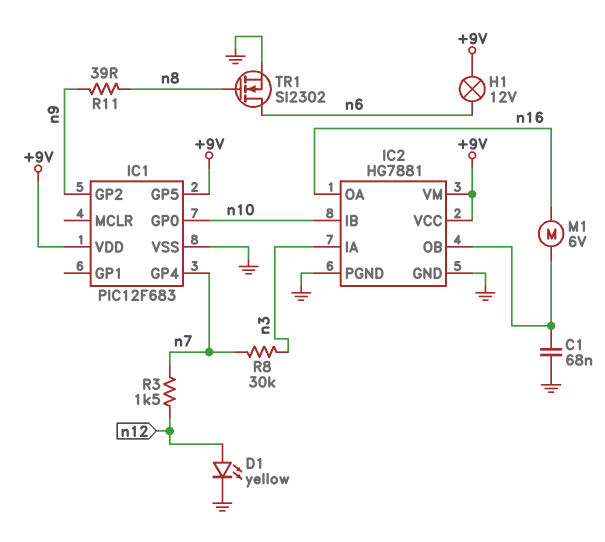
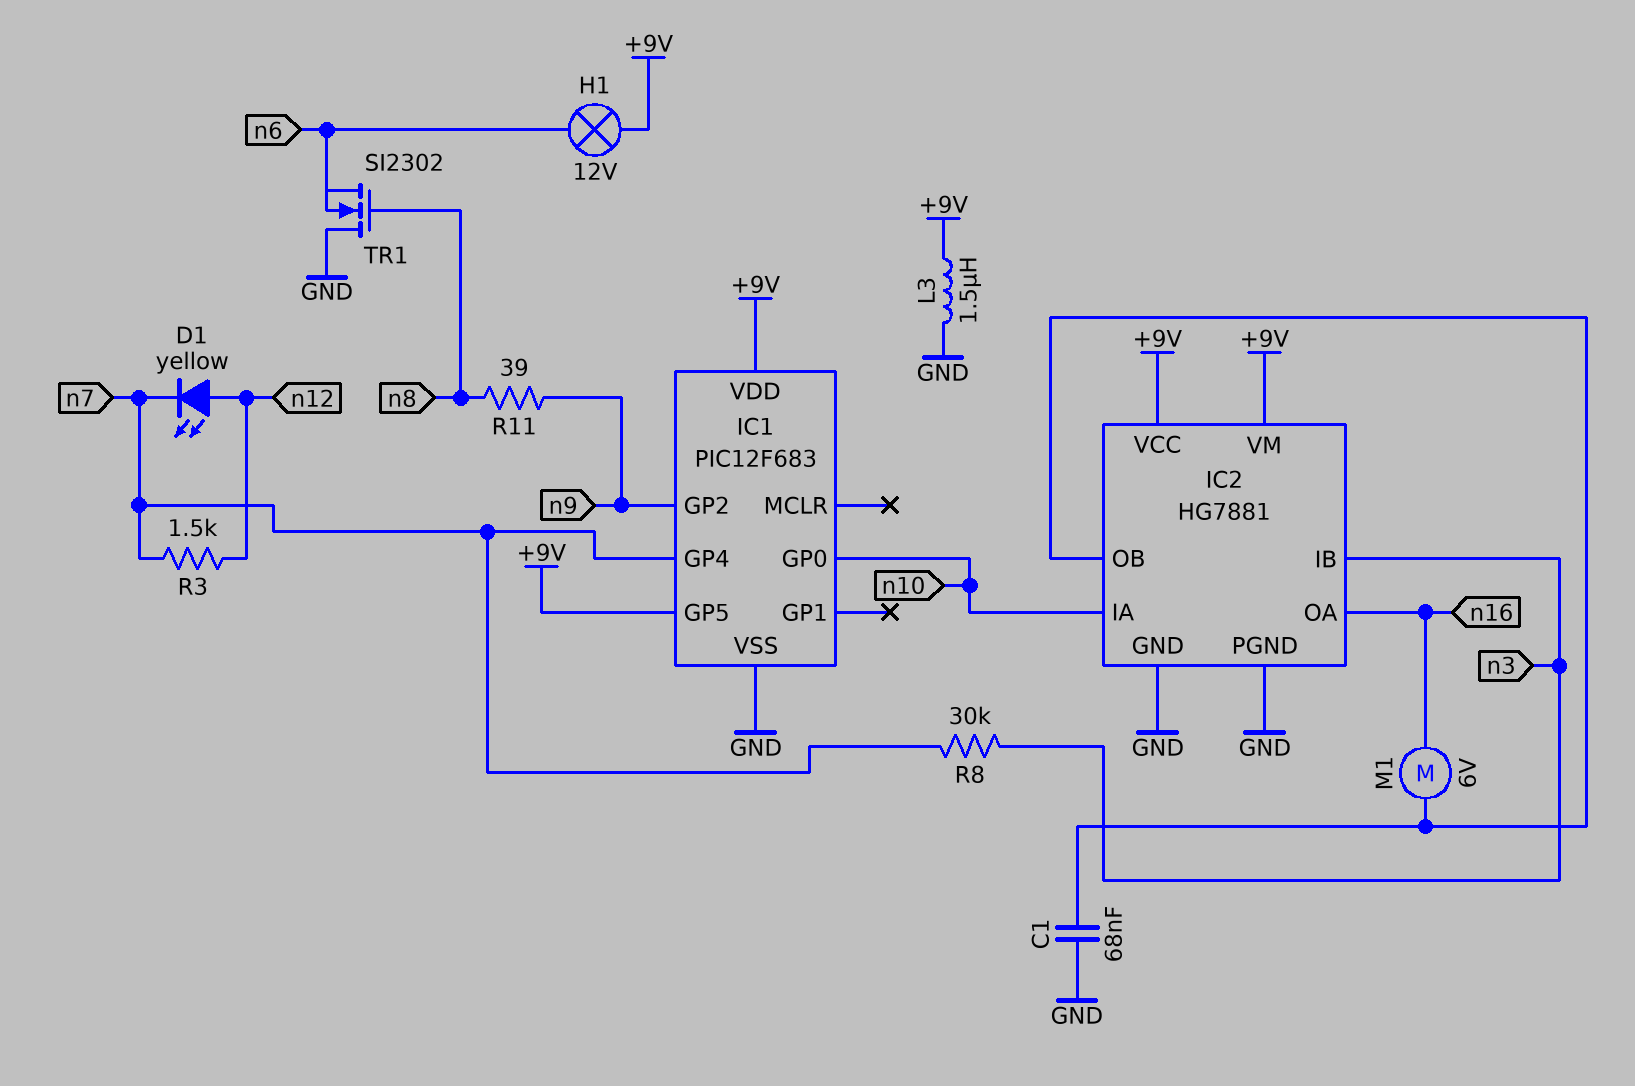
D1: LED yellow (A n12, K GND) -> LED yellow (A n12, K n7)
IC2 pin IA: n3 -> n10
IC2 pin IB: n10 -> n3
L3: none -> 1.5uH (+9V, GND)
TR1: NMOS SI2302 (G n8, D n6, S GND) -> NMOS SI2302 (G n8, D GND, S n6)

